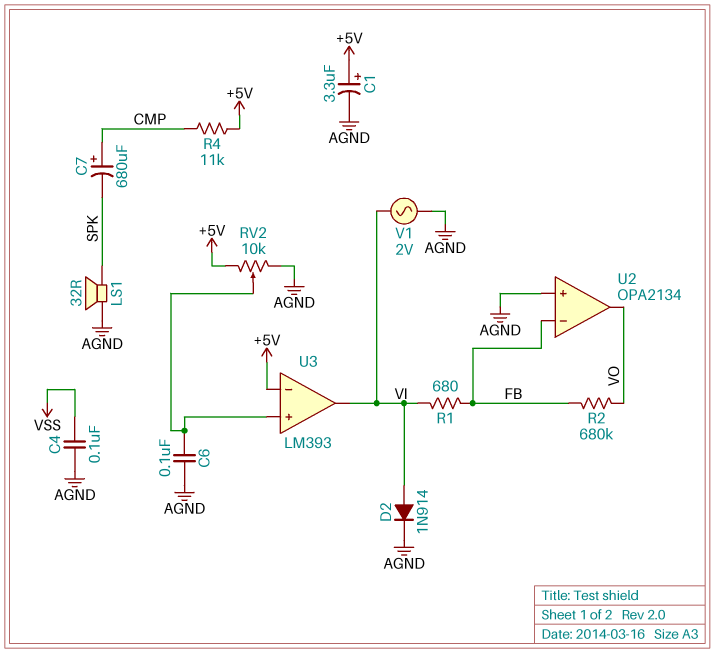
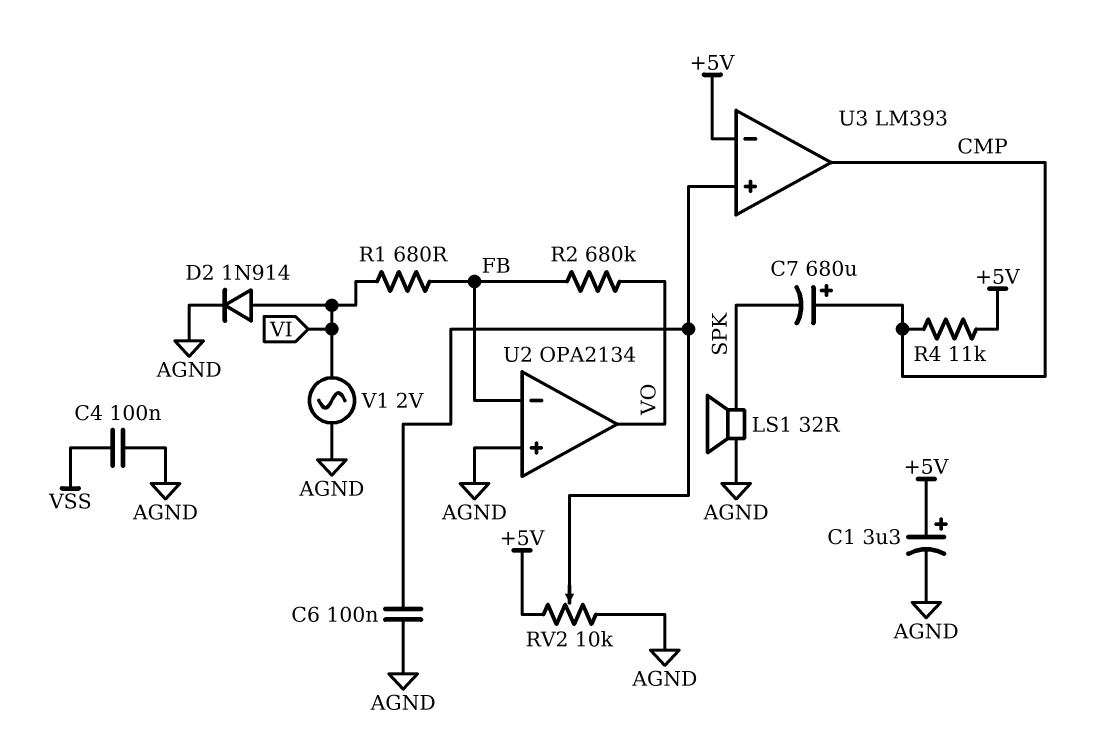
U3 pin out: VI -> CMP

